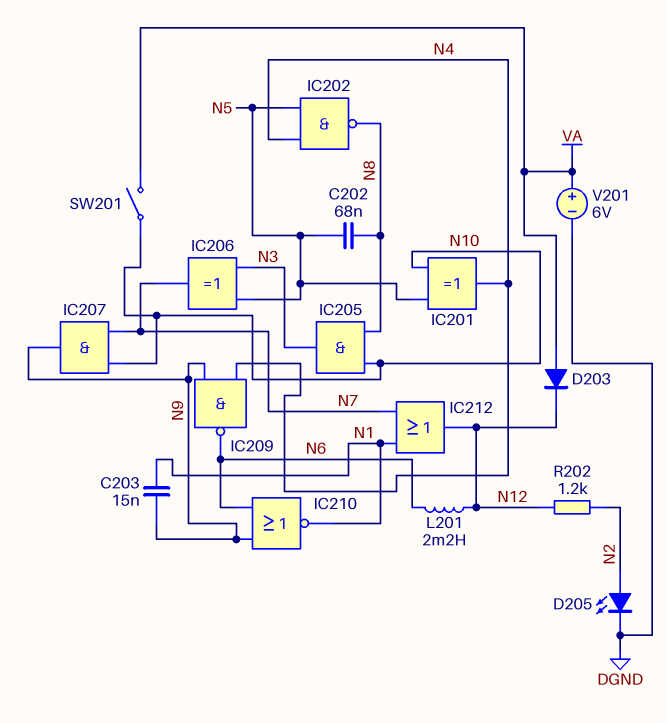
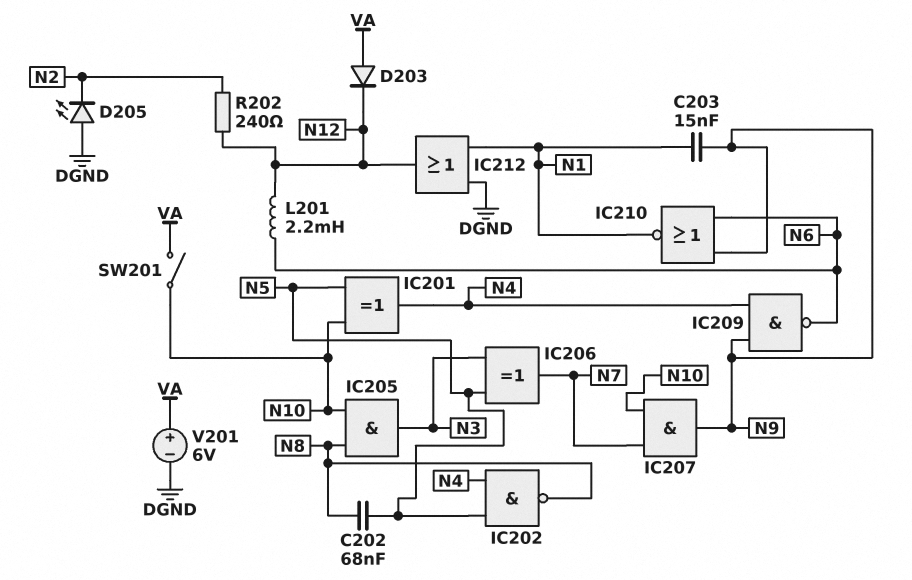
D205: LED (A N2, K DGND) -> LED (A DGND, K N2)
IC212: OR (in N1, in N7, out N12) -> OR (in DGND, in N1, out N12)
R202: 1.2k (N2, N12) -> 240 (N2, N12)

